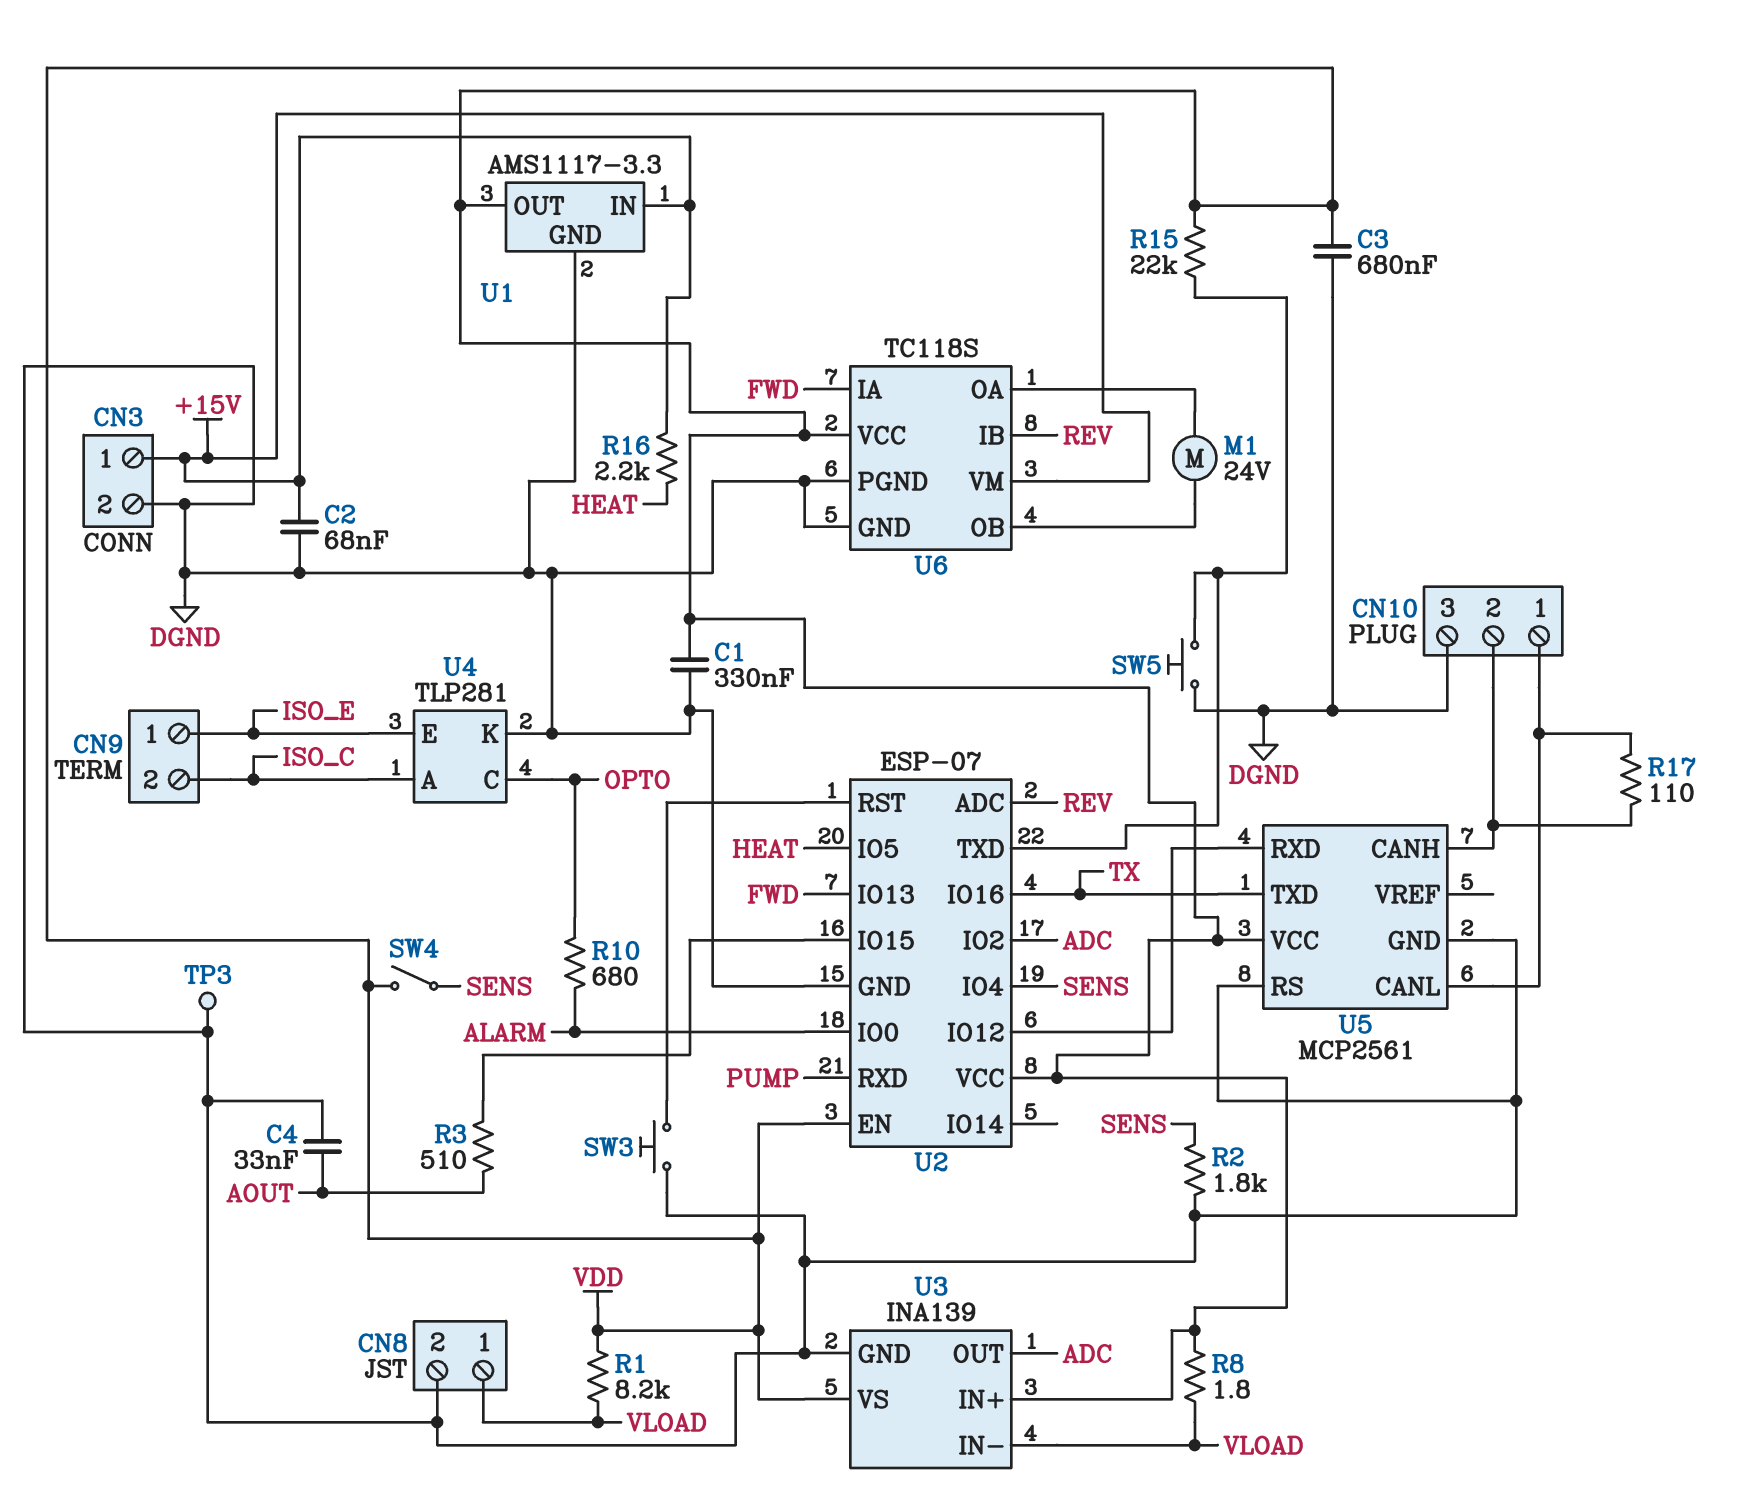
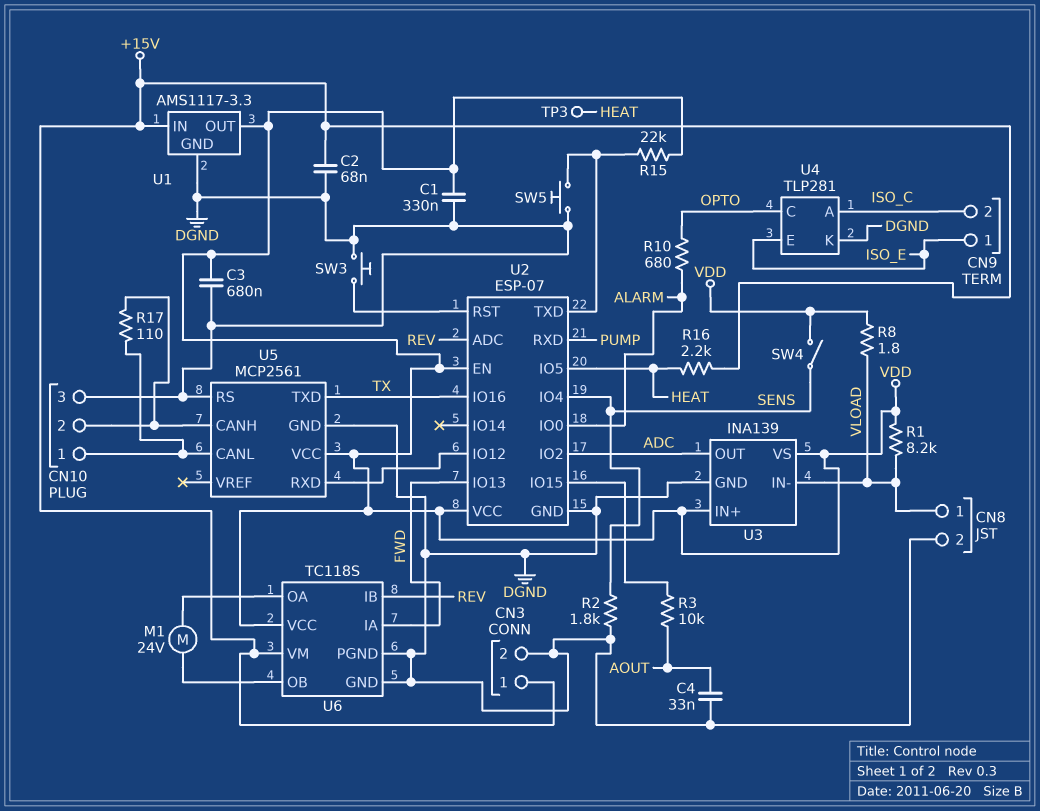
R3: 510 (AOUT, U2/IO15) -> 10k (AOUT, U2/IO15)
TP3: test point (DGND) -> test point (HEAT)

